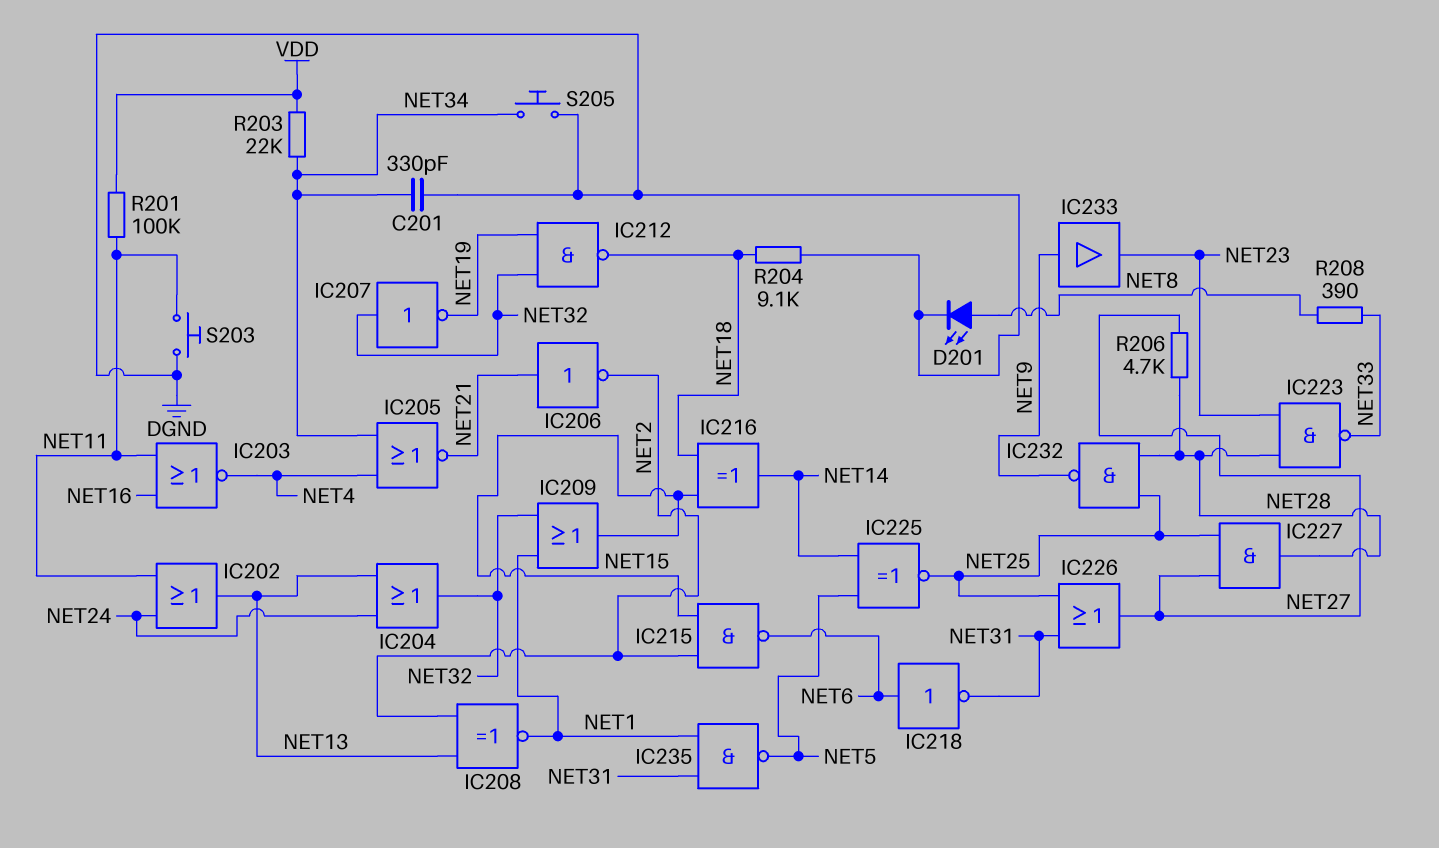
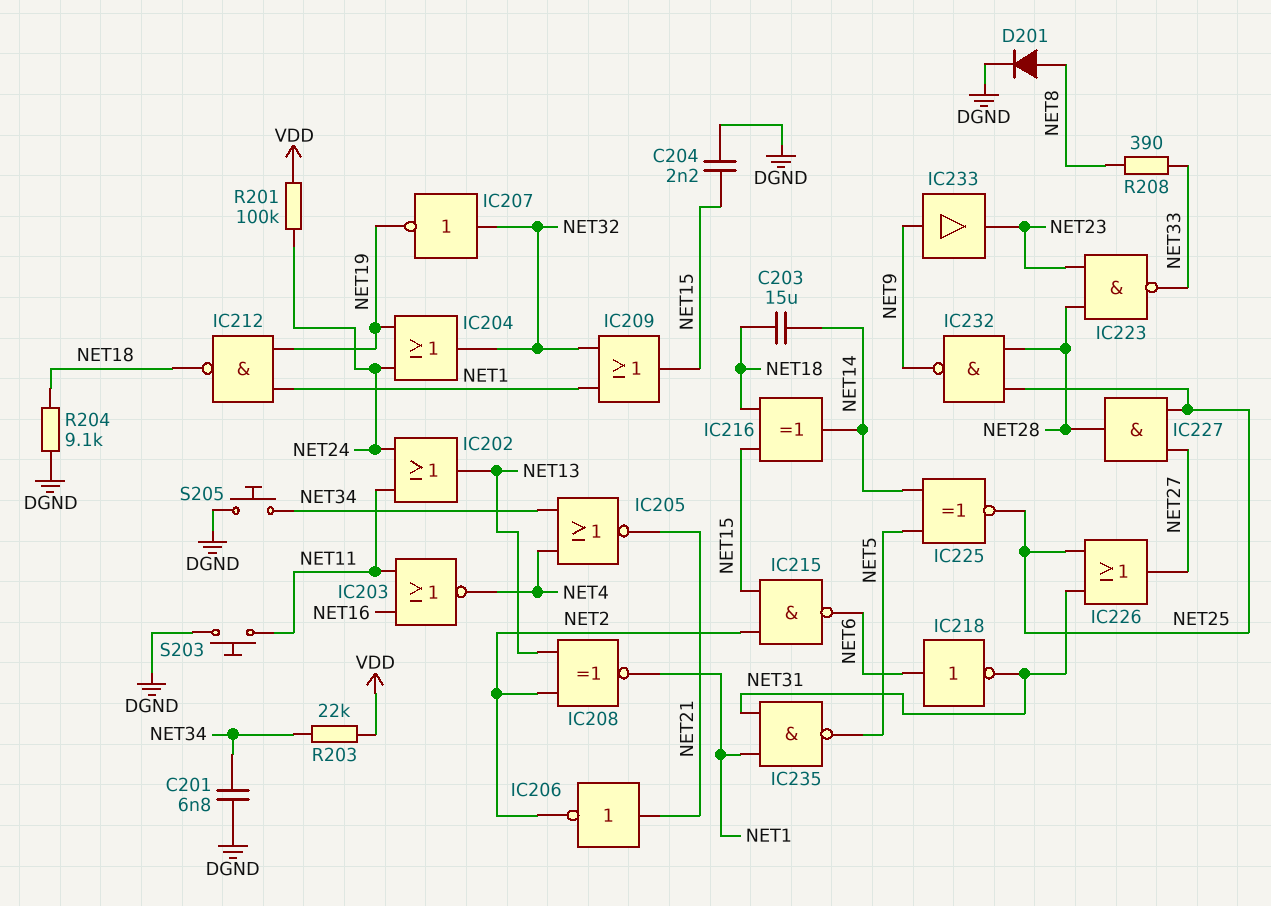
C201: 330pF (DGND, NET34) -> 6.8nF (DGND, NET34)
C203: none -> 15uF (NET14, NET18)
C204: none -> 2.2nF (DGND, NET15)
D201: LED (A NET8, K DGND) -> diode (A NET8, K DGND)
IC204: OR (in NET13, in NET24, out NET32) -> OR (in NET19, in NET24, out NET32)
IC212: NAND (in NET19, in NET32, out NET18) -> NAND (in NET1, in NET19, out NET18)
R201: 100k (NET11, VDD) -> 100k (NET24, VDD)
R206: 4.7k (NET27, NET28) -> none

